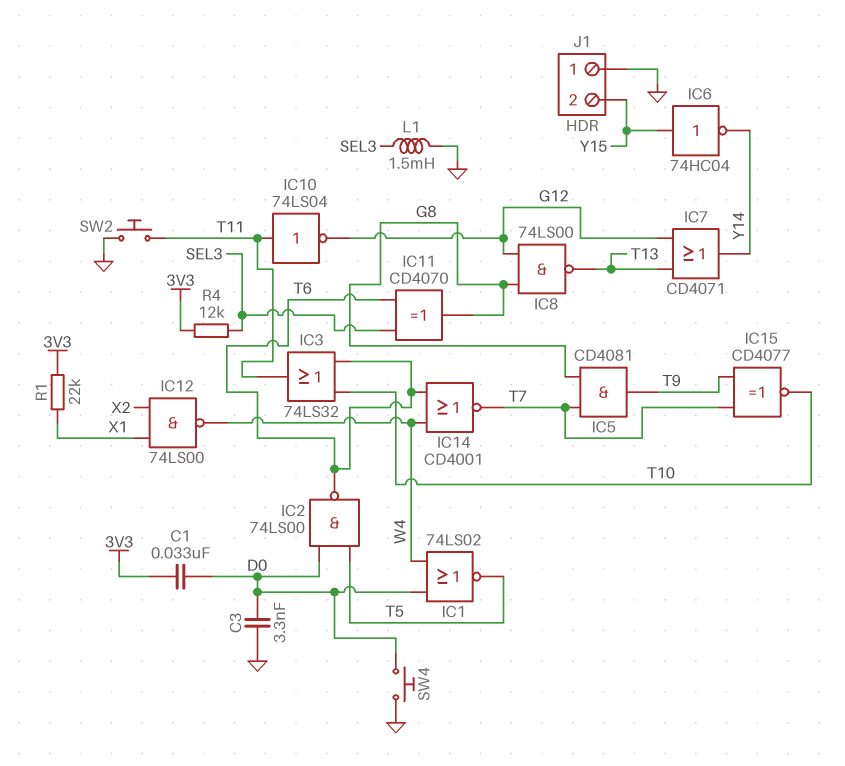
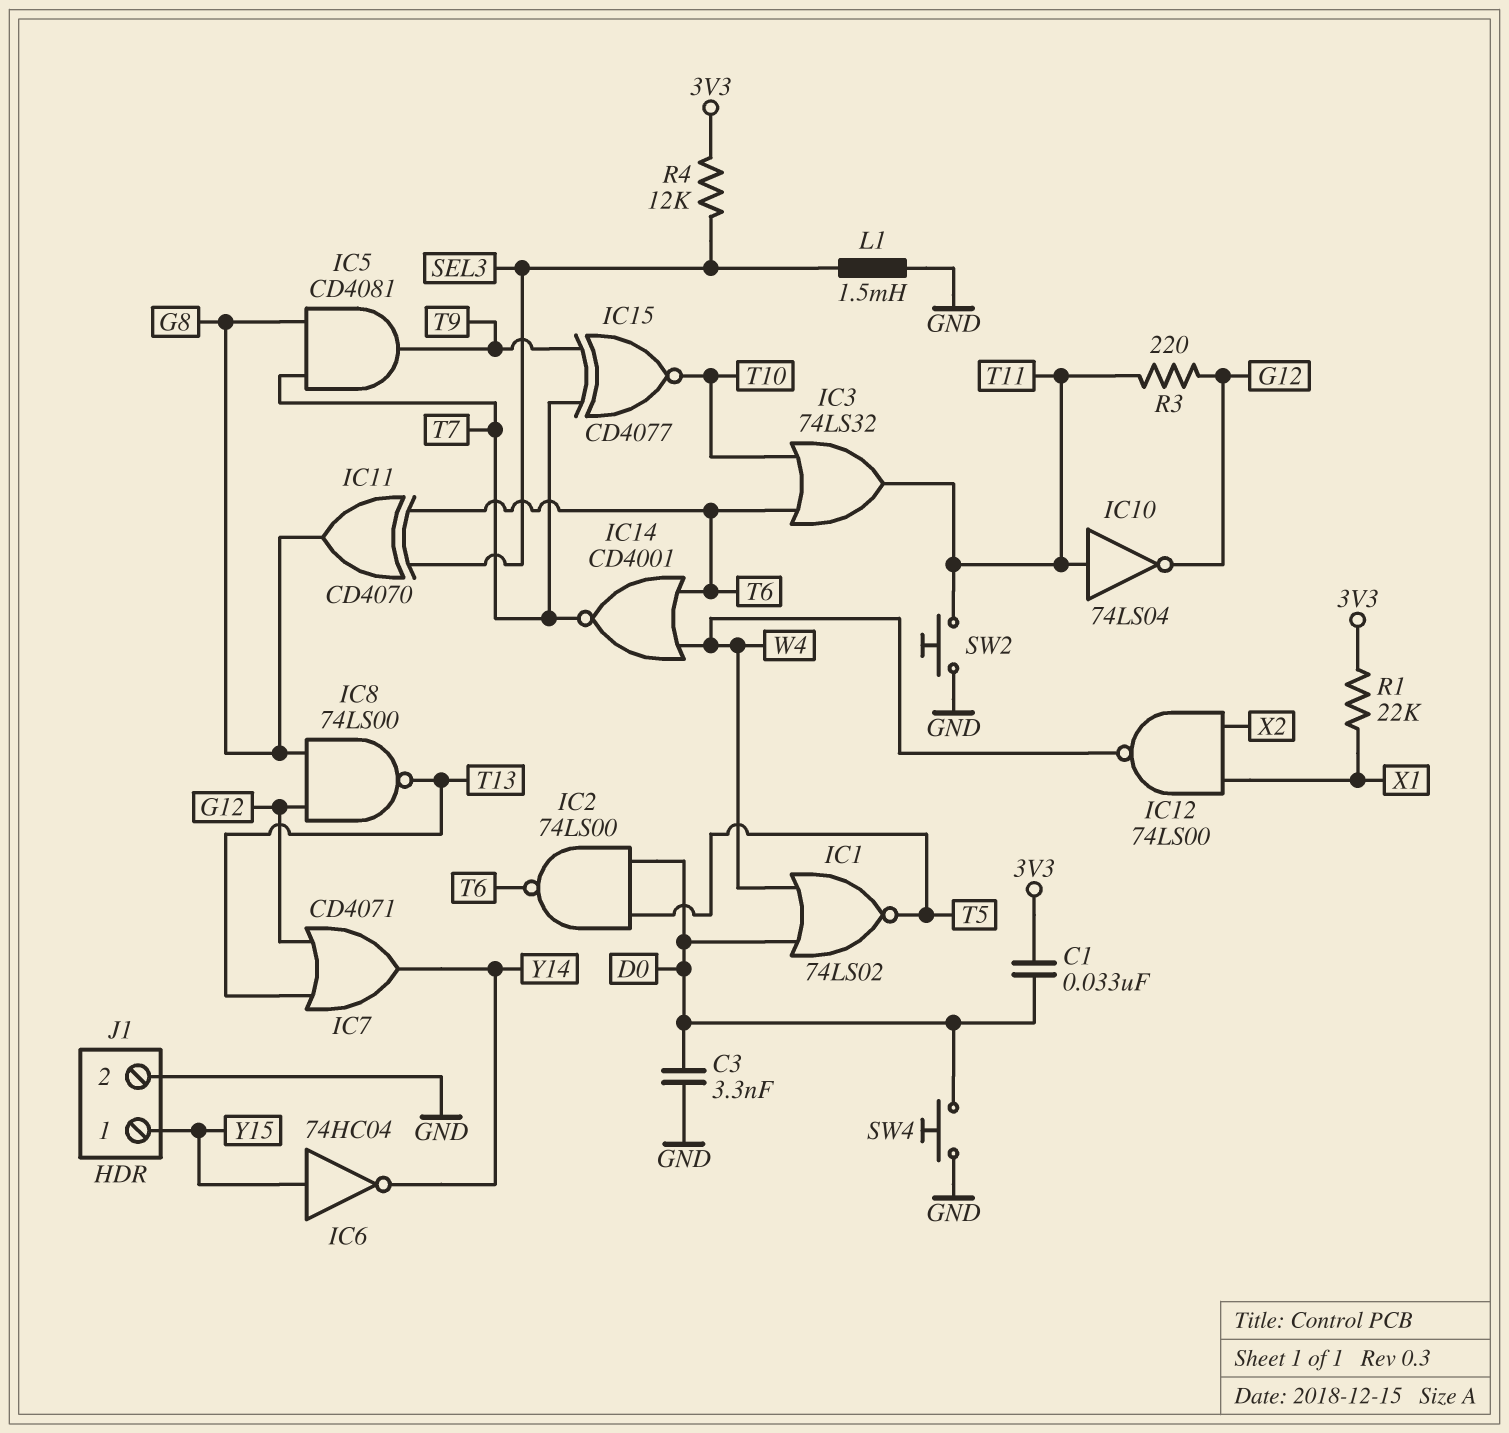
J1 pin 1: GND -> Y15
J1 pin 2: Y15 -> GND
R3: none -> 220 (G12, T11)

